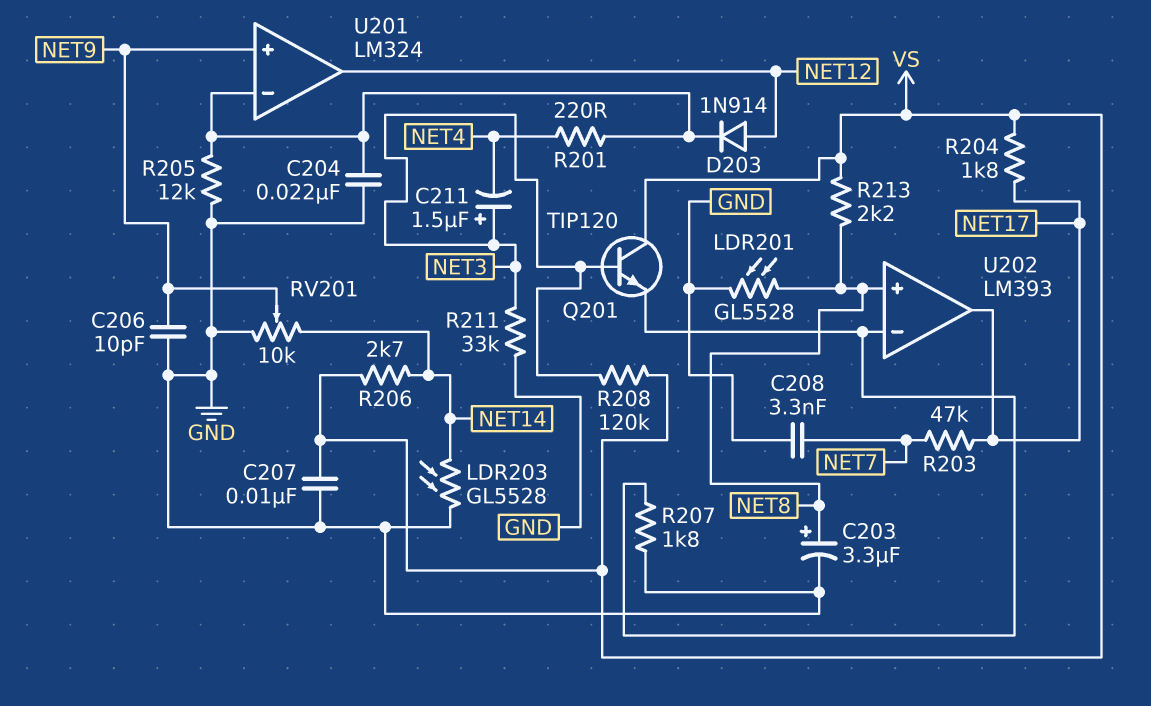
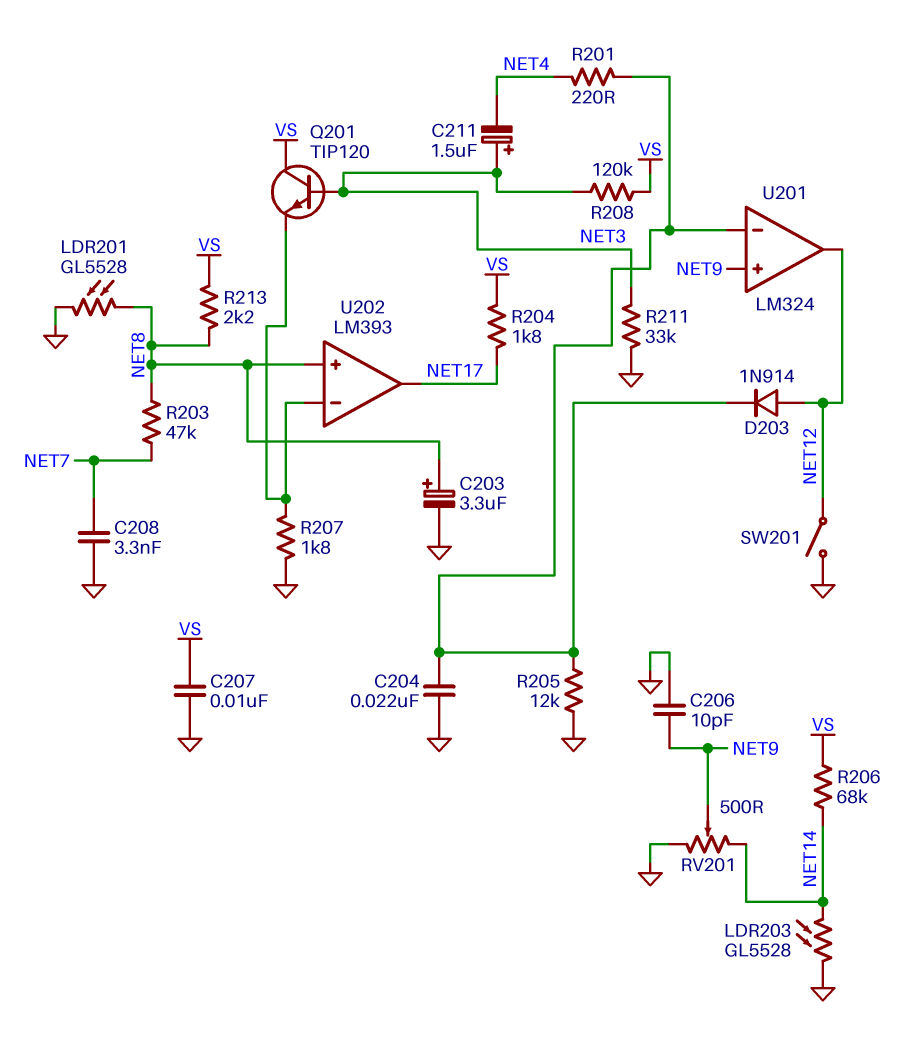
R203: 47k (NET7, NET17) -> 47k (NET7, NET8)
R206: 2.7k (NET14, VS) -> 68k (NET14, VS)
RV201: 10k (GND, NET14, wiper NET9) -> 500 (GND, NET14, wiper NET9)
SW201: none -> switch (GND, NET12)

